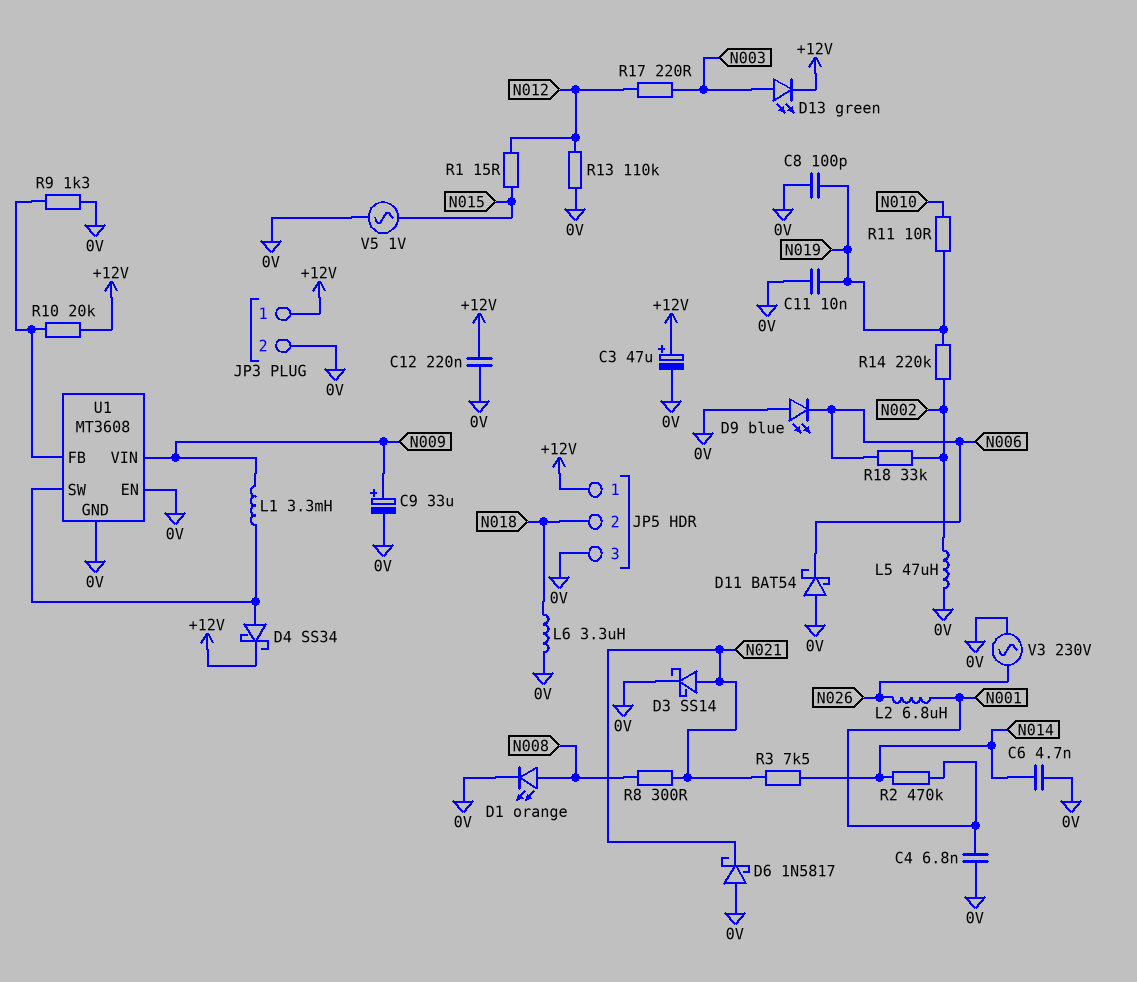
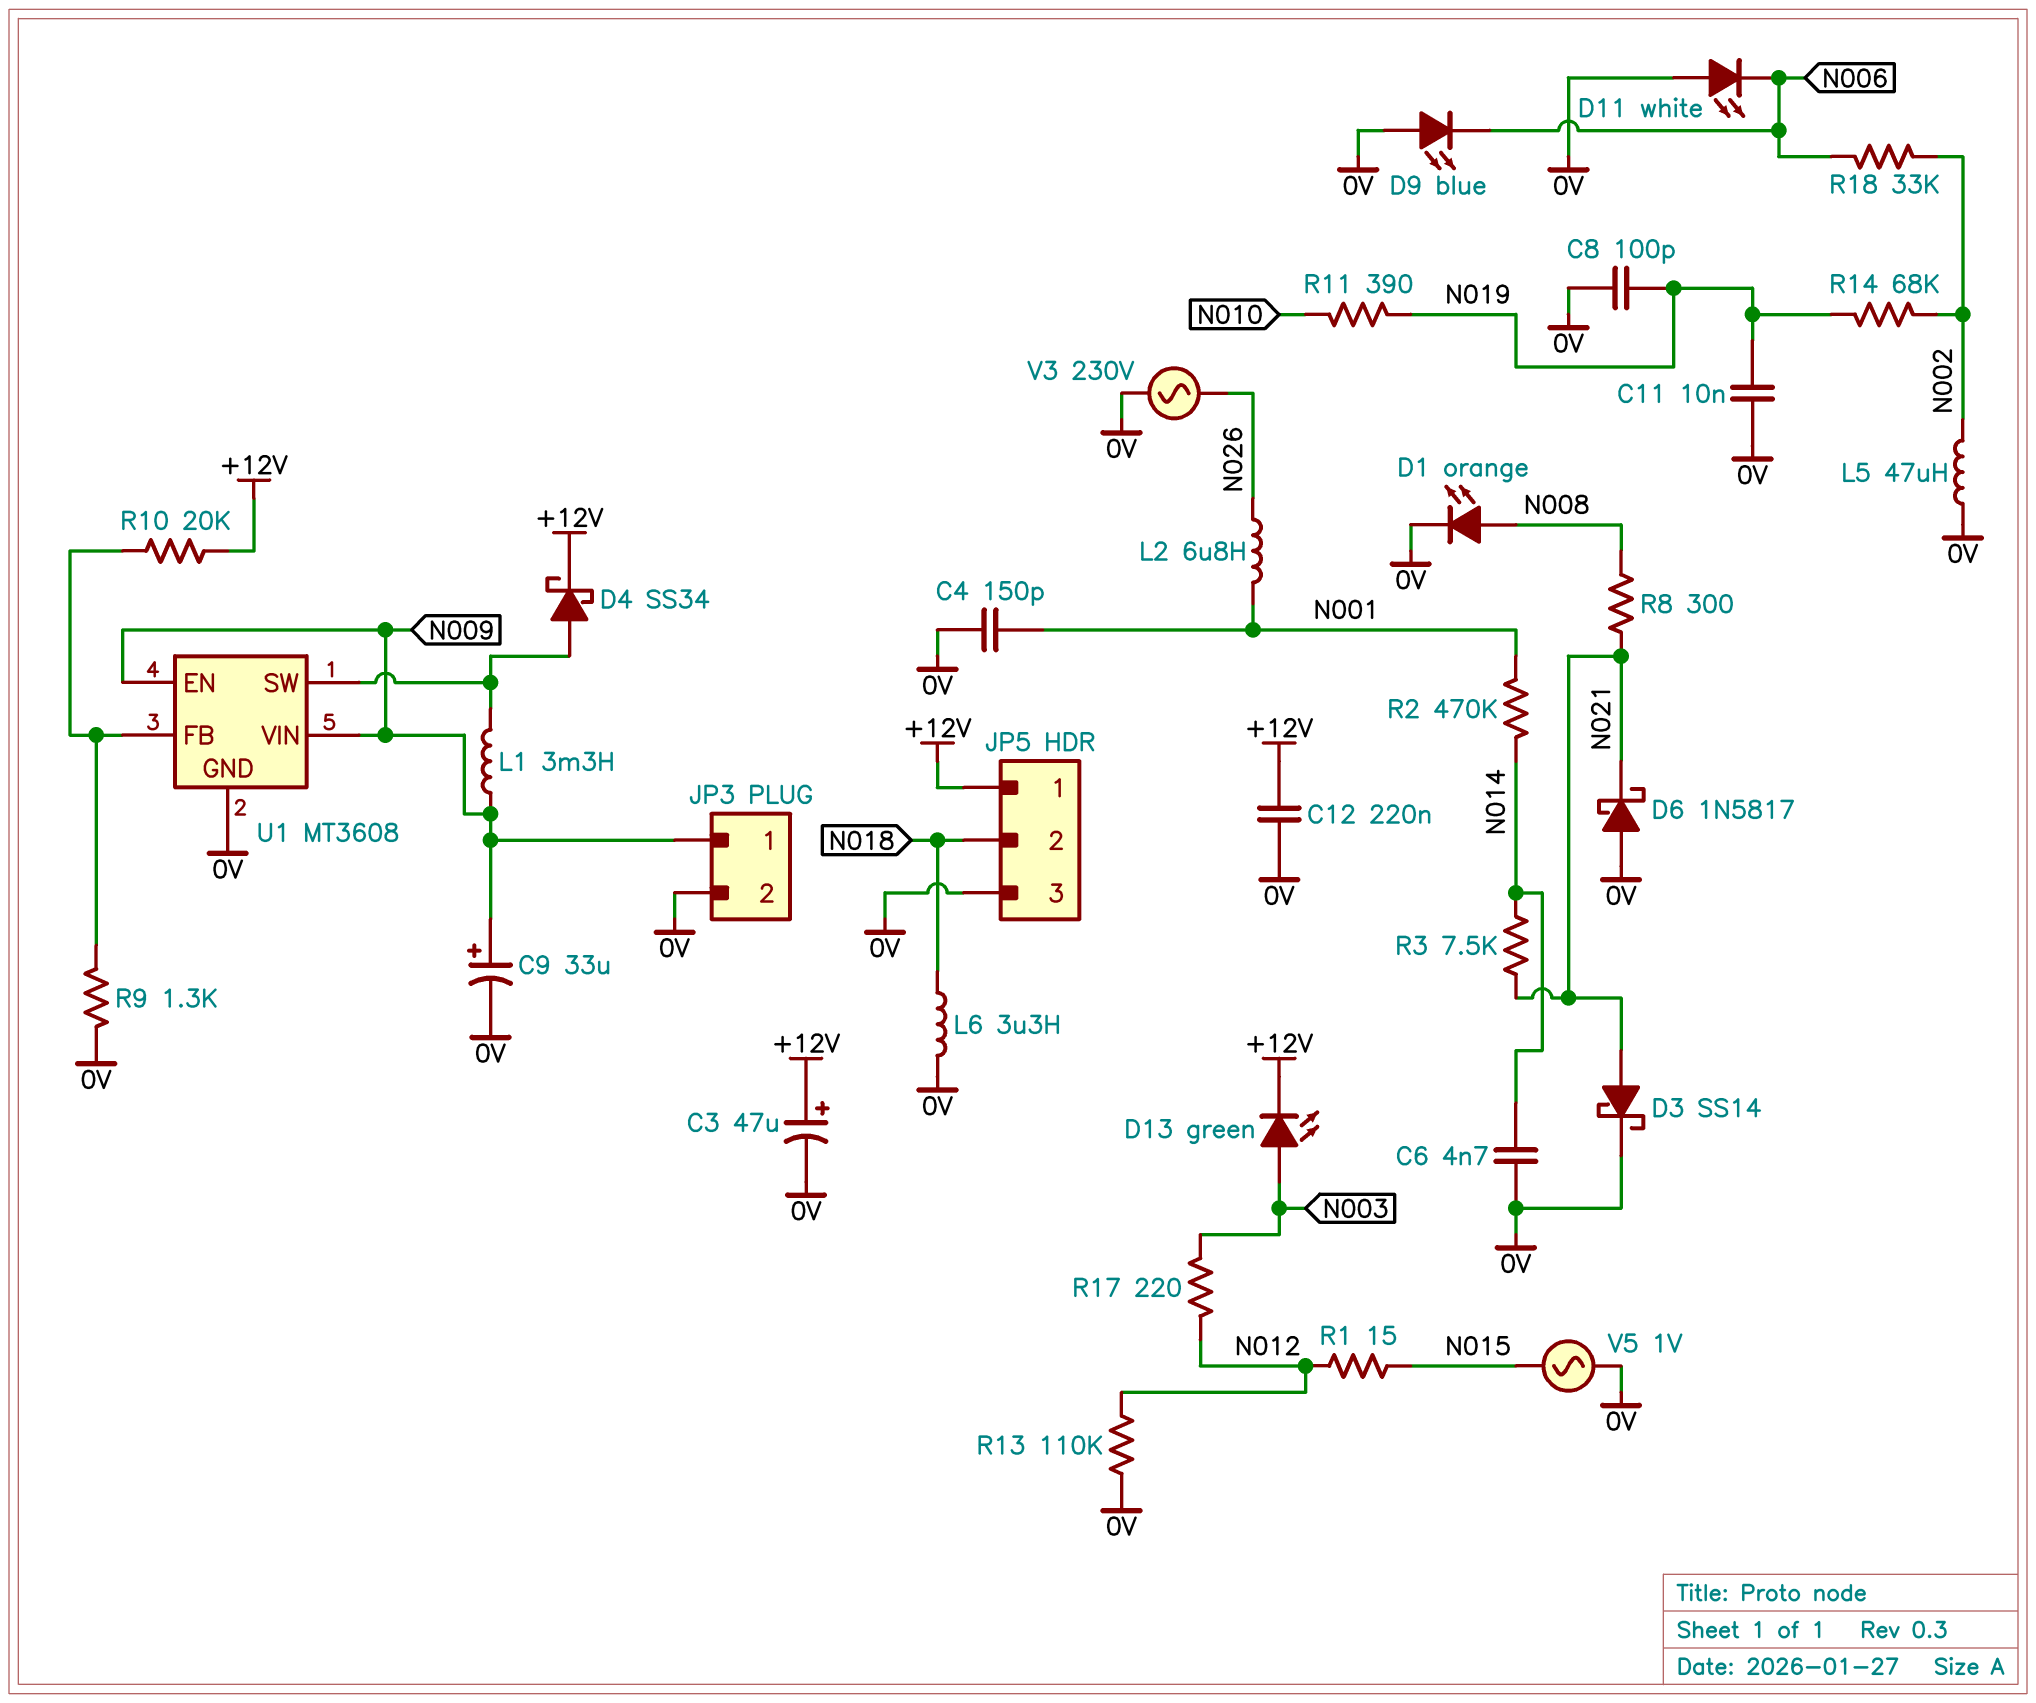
C4: 6.8nF (0V, N001) -> 150pF (0V, N001)
D11: schottky BAT54 (A 0V, K N006) -> LED white (A 0V, K N006)
JP3 pin 1: +12V -> N009
R11: 10 (N010, N019) -> 390 (N010, N019)
R14: 220k (N002, N019) -> 68k (N002, N019)
U1 pin EN: 0V -> N009

